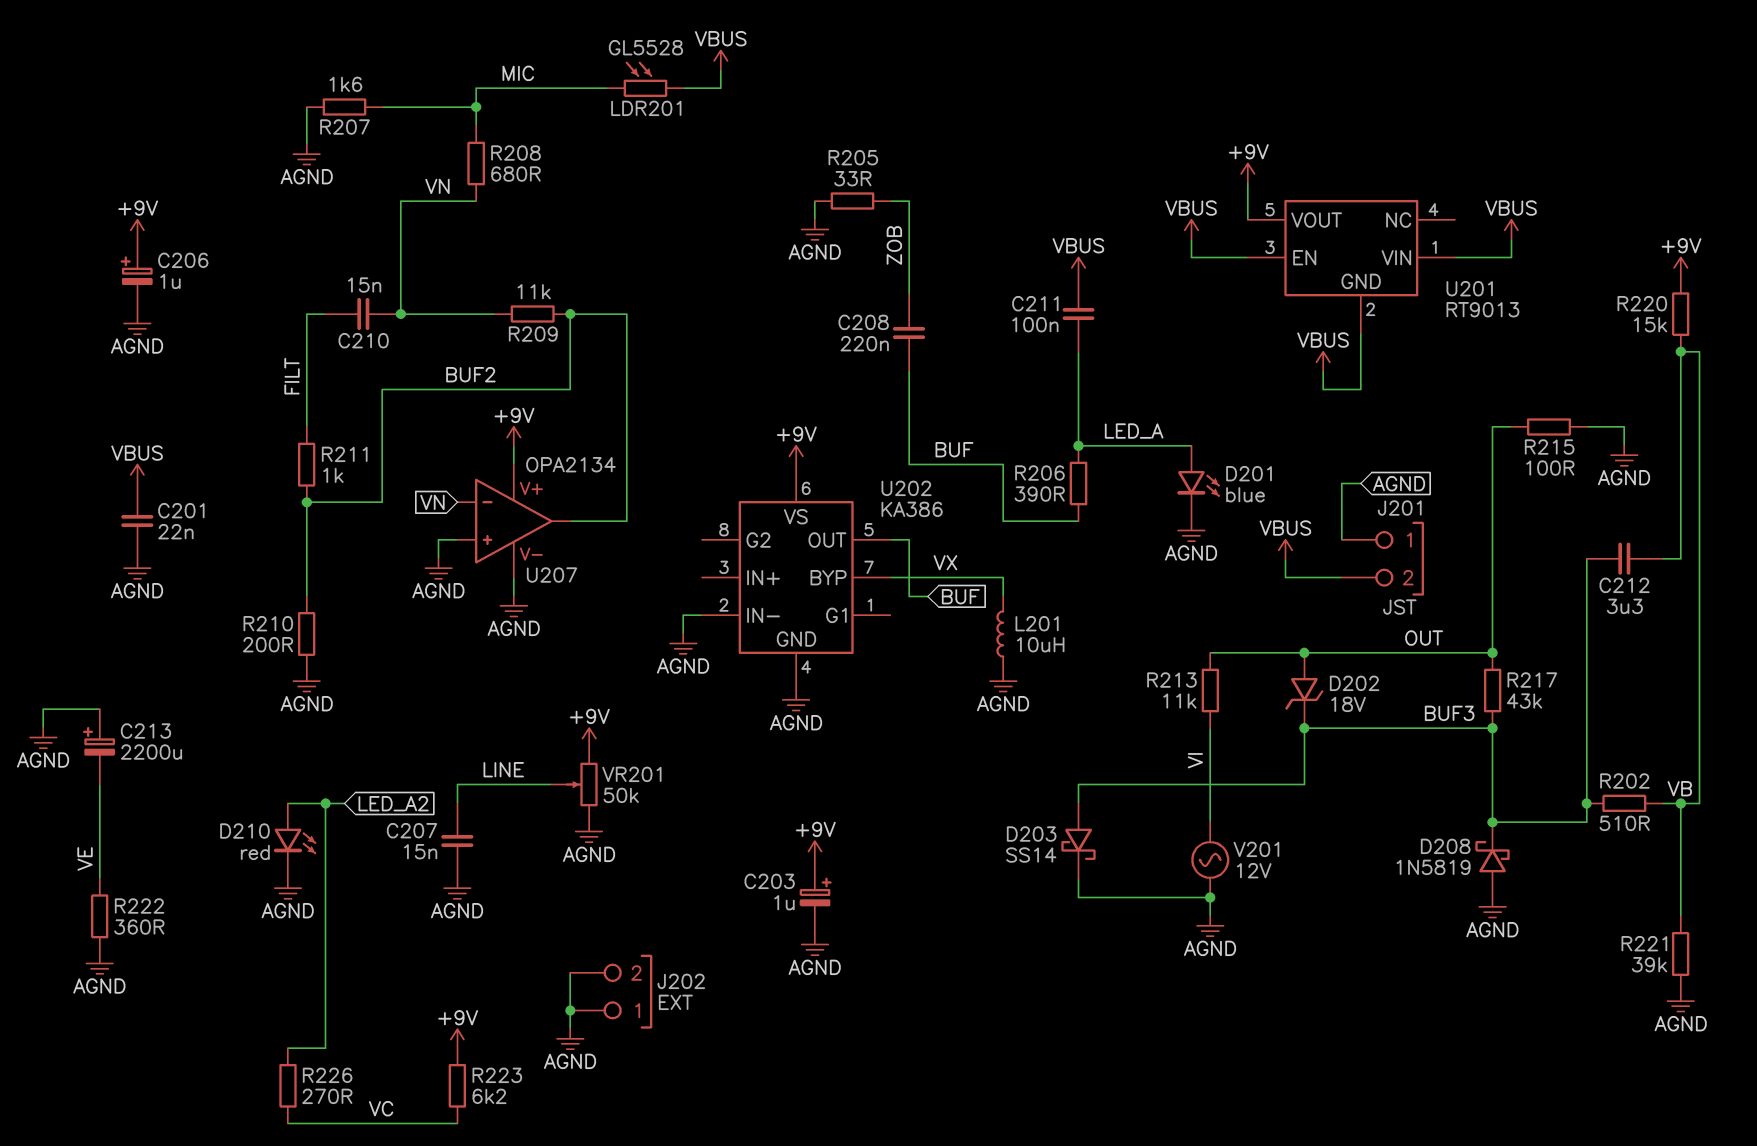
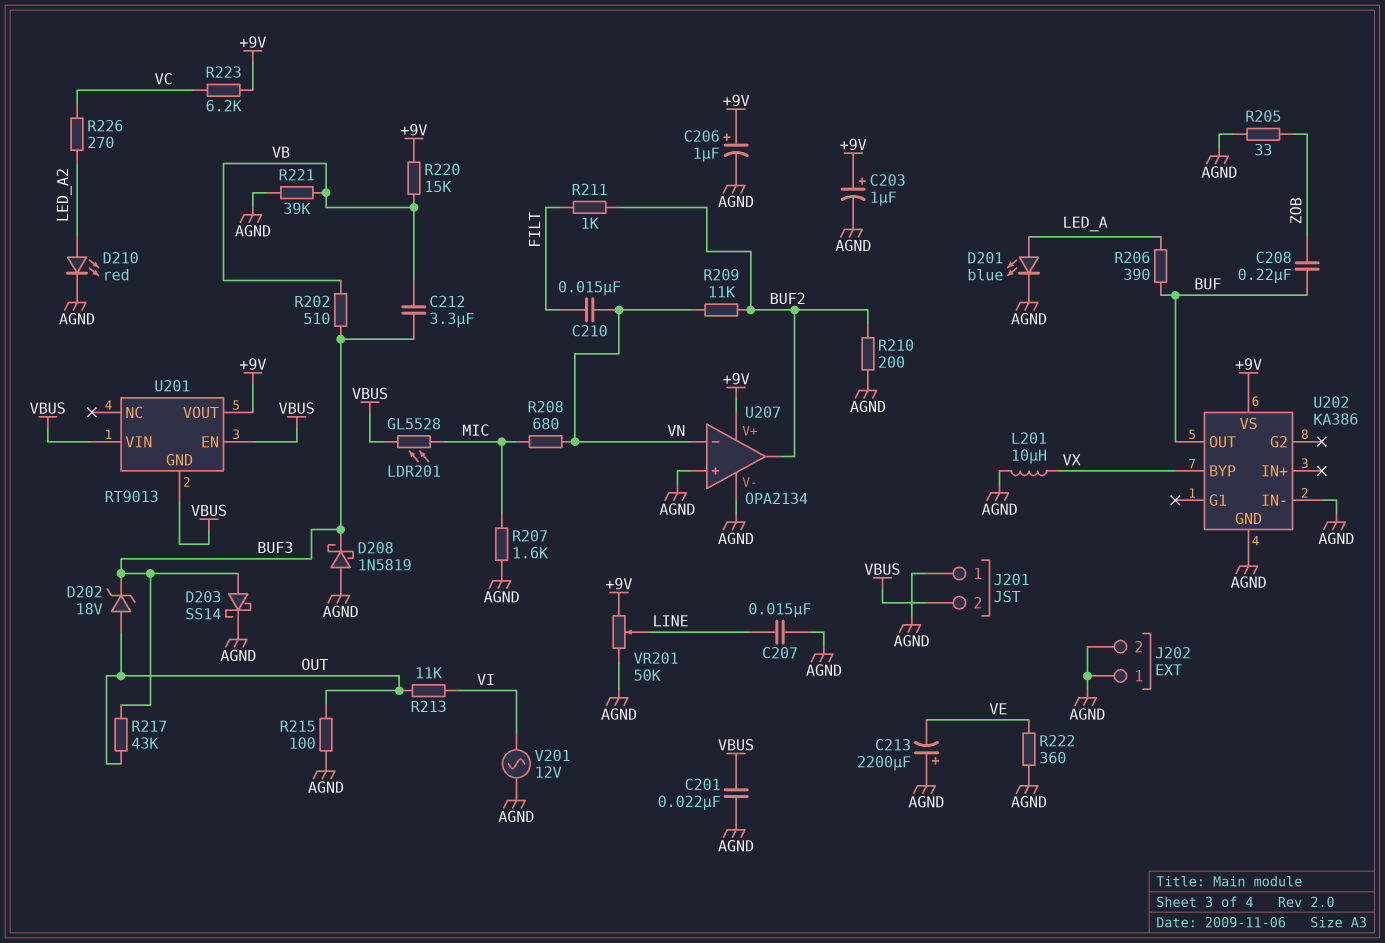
C211: 100nF (LED_A, VBUS) -> none

